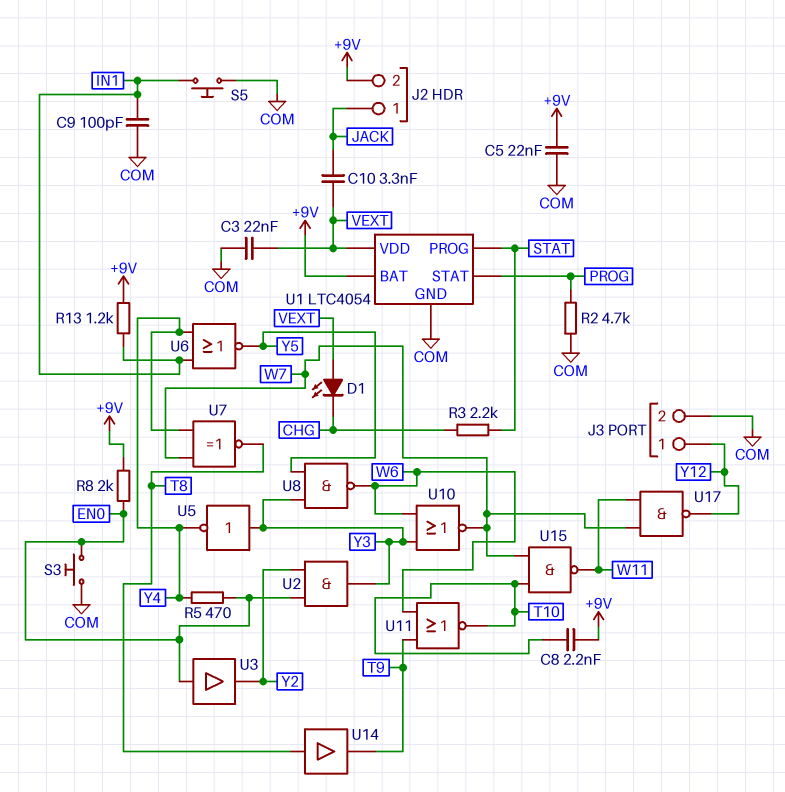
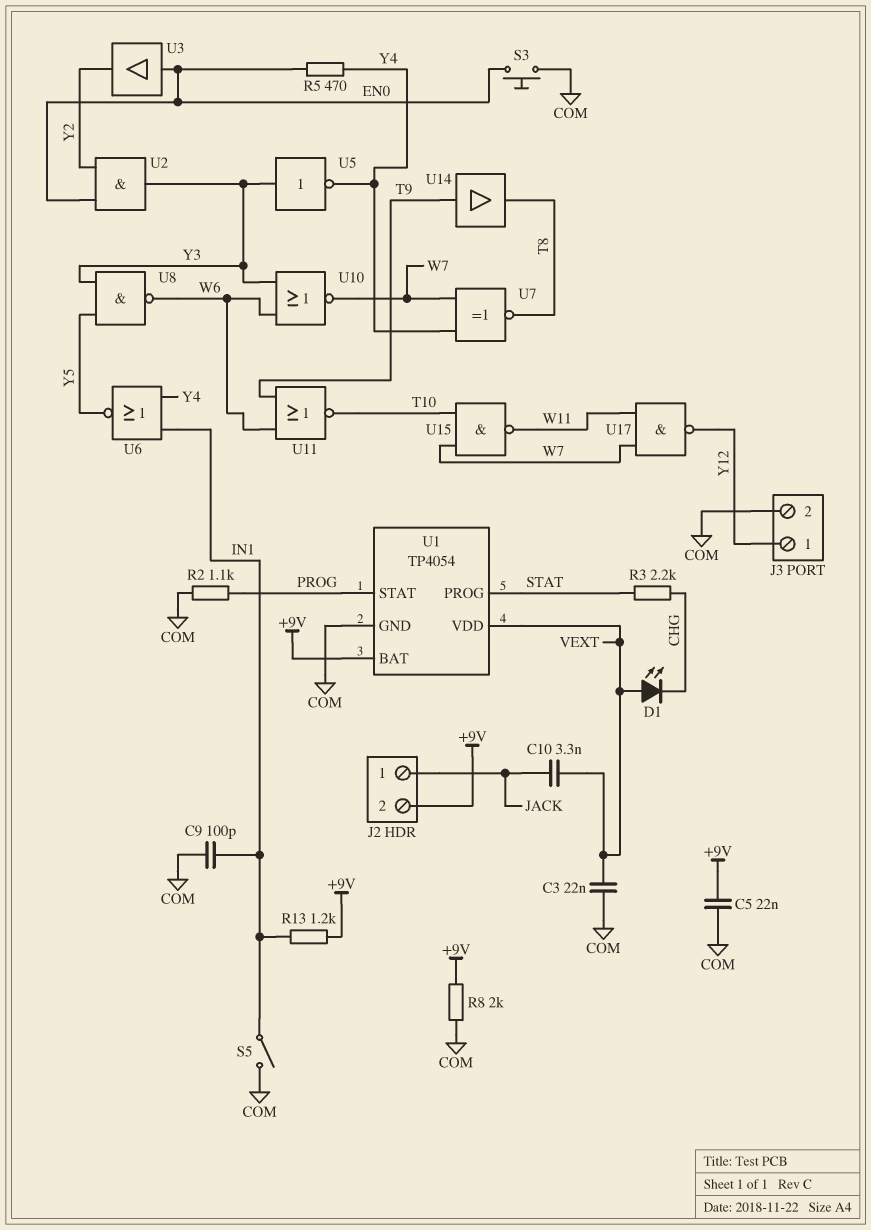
C8: 2.2nF (+9V, T10) -> none
R2: 4.7k (COM, PROG) -> 1.1k (COM, PROG)
R8: 2k (+9V, EN0) -> 2k (+9V, COM)
S5: button (COM, IN1) -> switch (COM, IN1)
U1: LTC4054 -> TP4054
U14: buffer (in T8, out T9) -> buffer (in T9, out T8)

